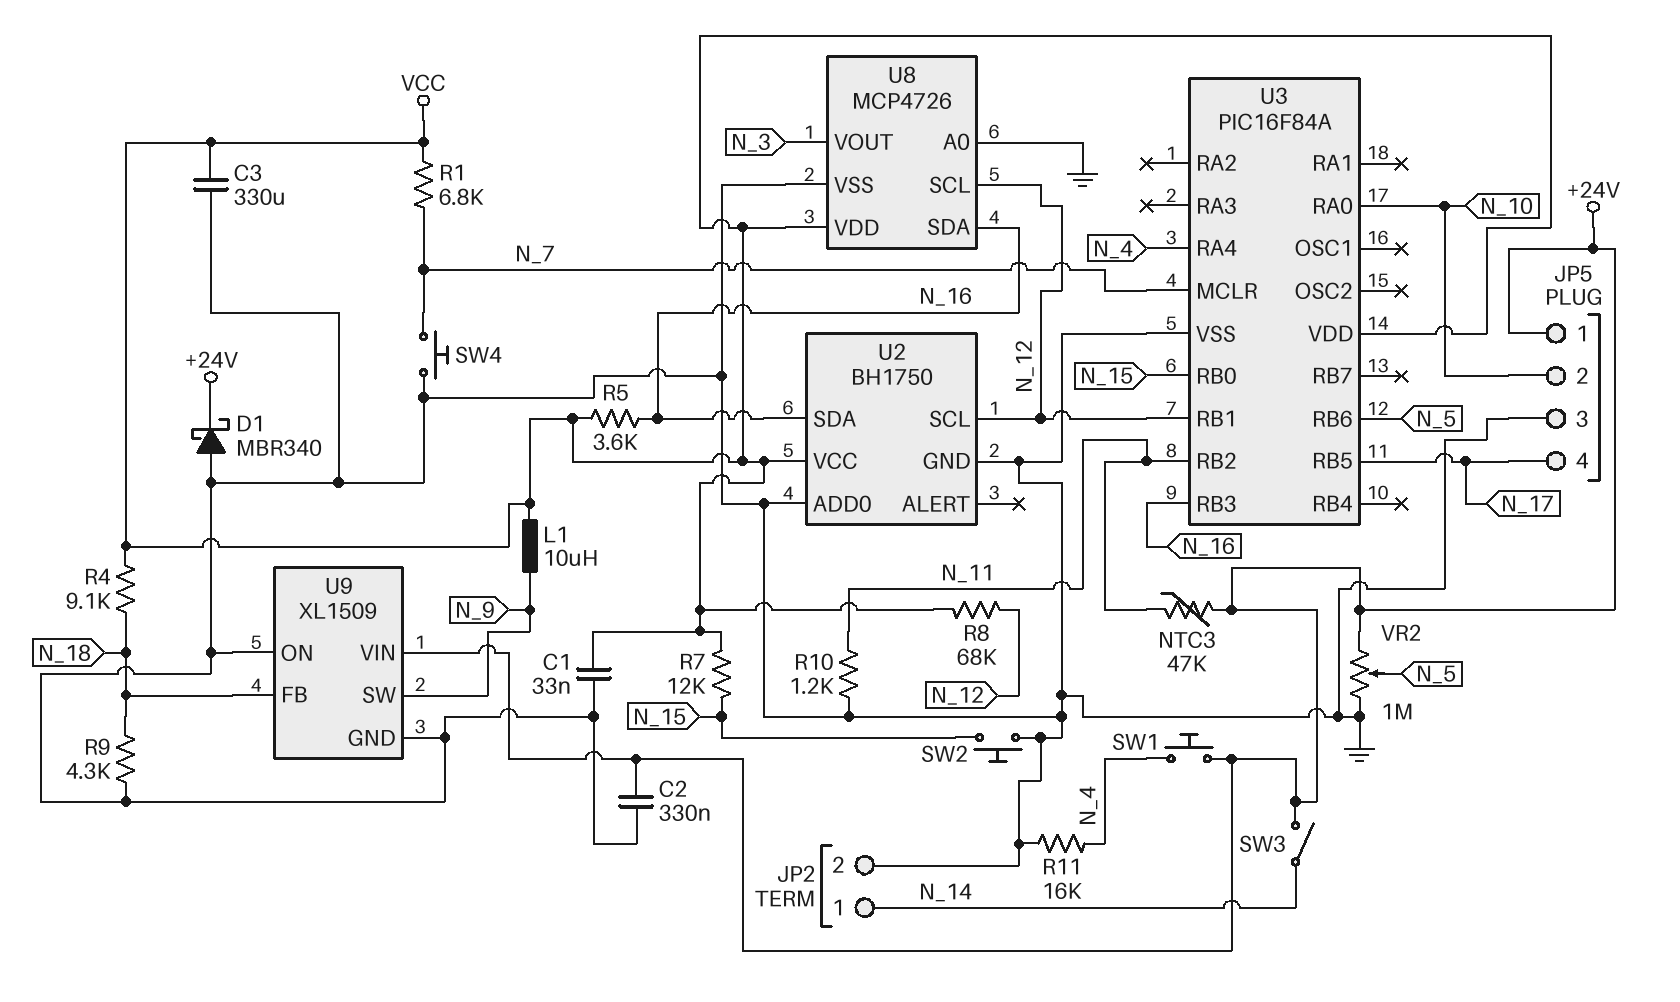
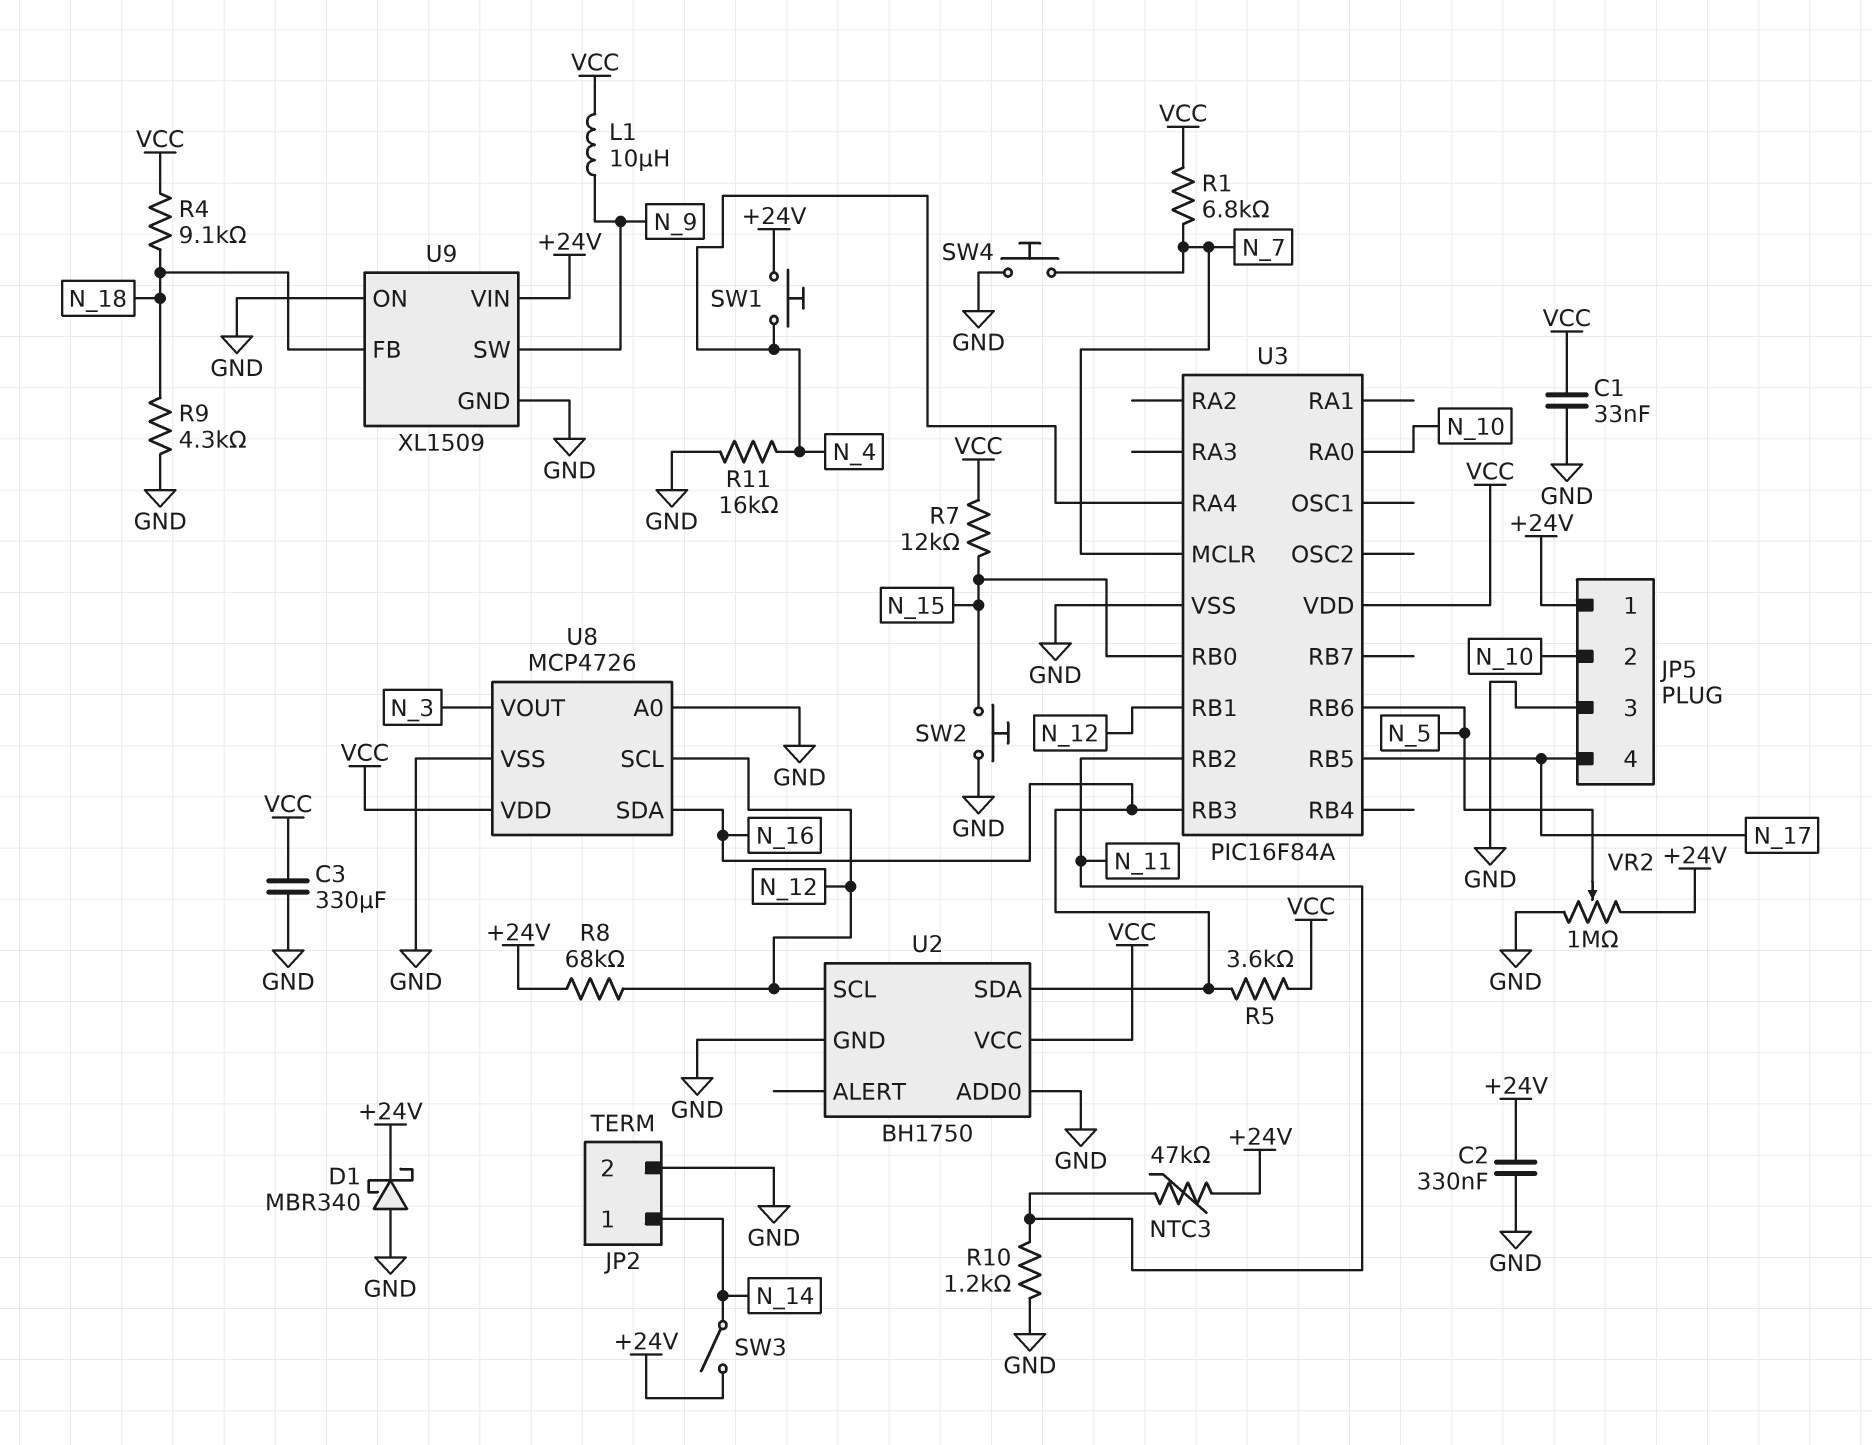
R8: 68k (N_12, VCC) -> 68k (+24V, N_12)

